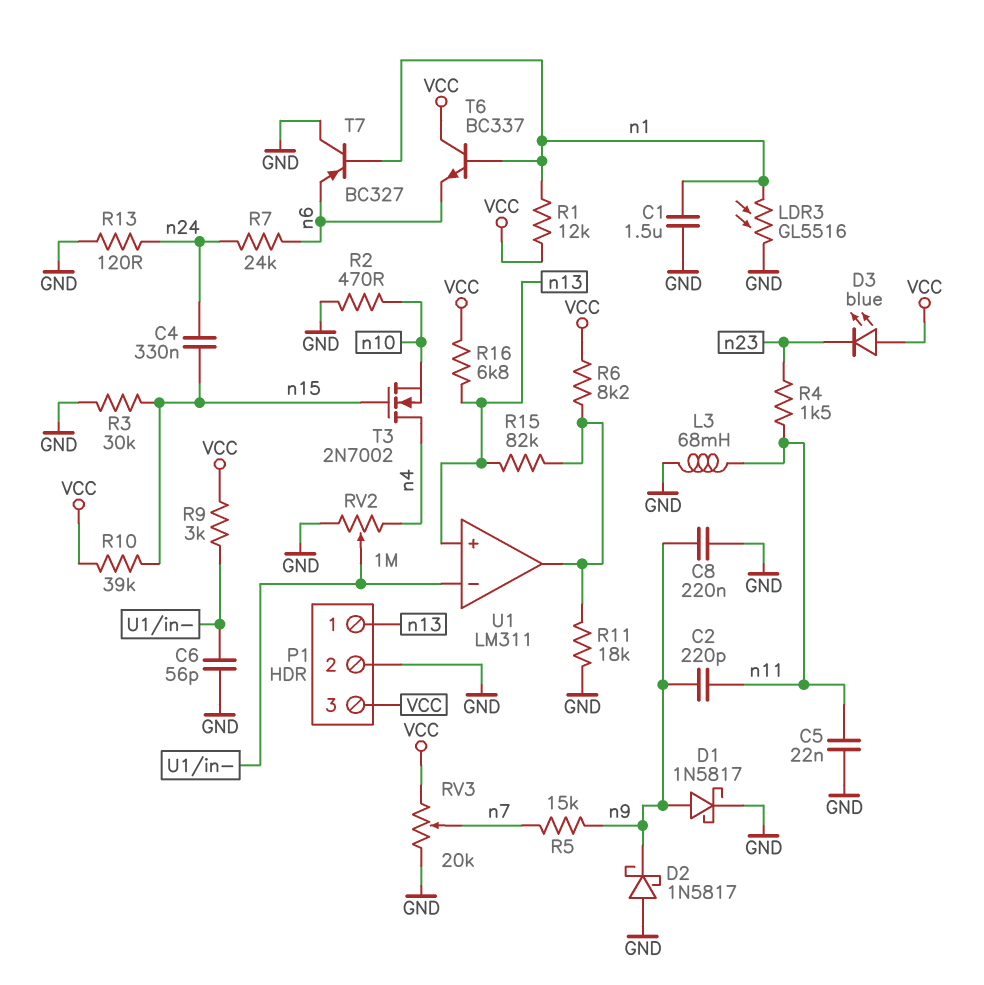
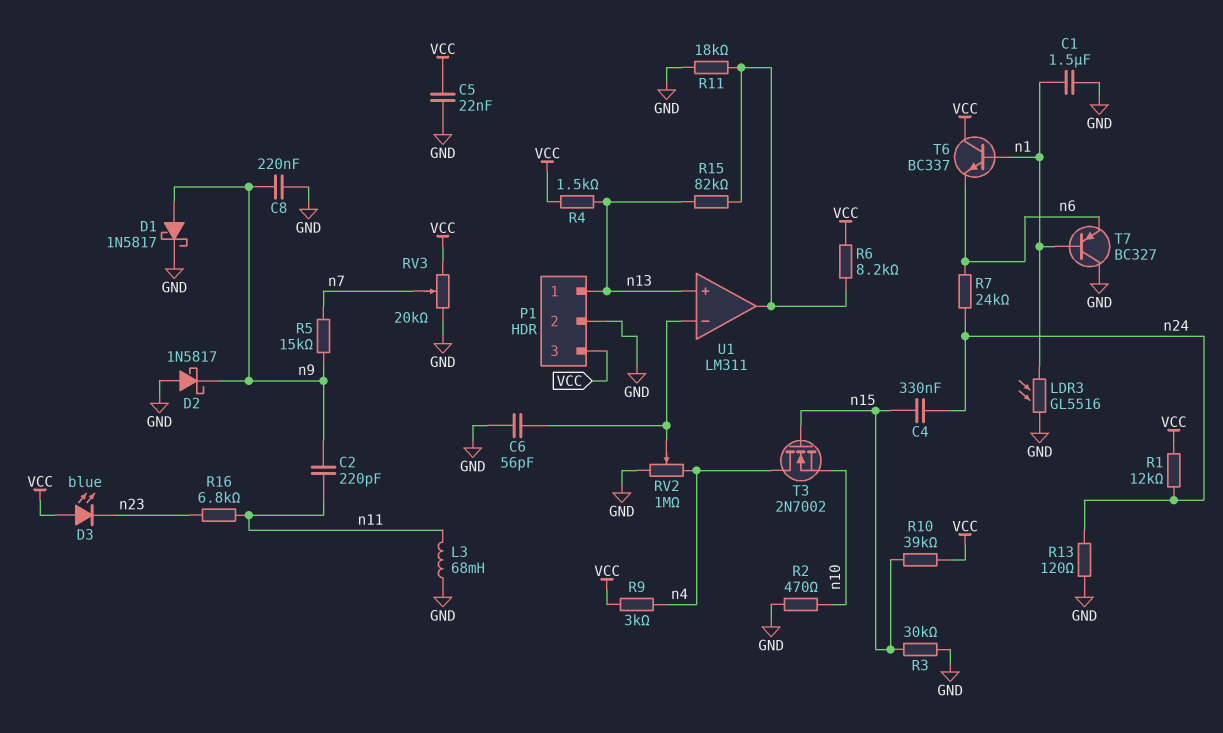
C5: 22nF (GND, n11) -> 22nF (GND, VCC)
R1: 12k (VCC, n1) -> 12k (VCC, n24)
R4: 1.5k (n11, n23) -> 1.5k (VCC, n13)
R9: 3k (U1/in-, VCC) -> 3k (VCC, n4)
R16: 6.8k (VCC, n13) -> 6.8k (n11, n23)

